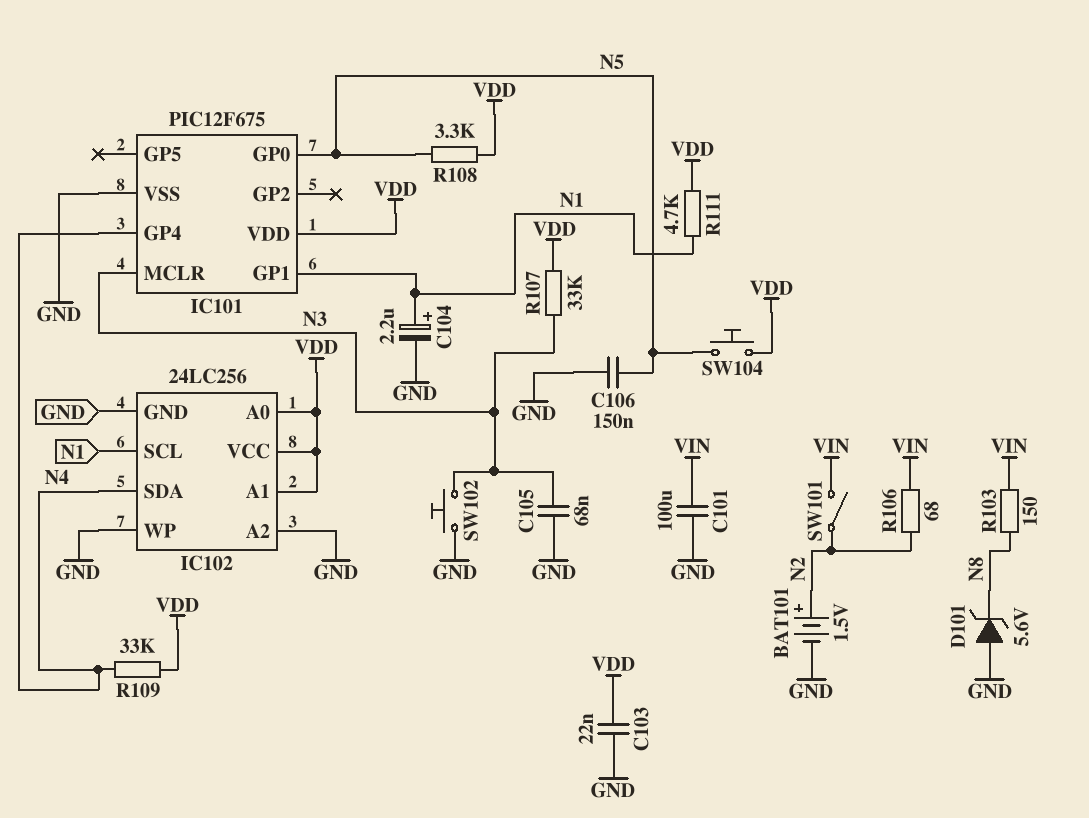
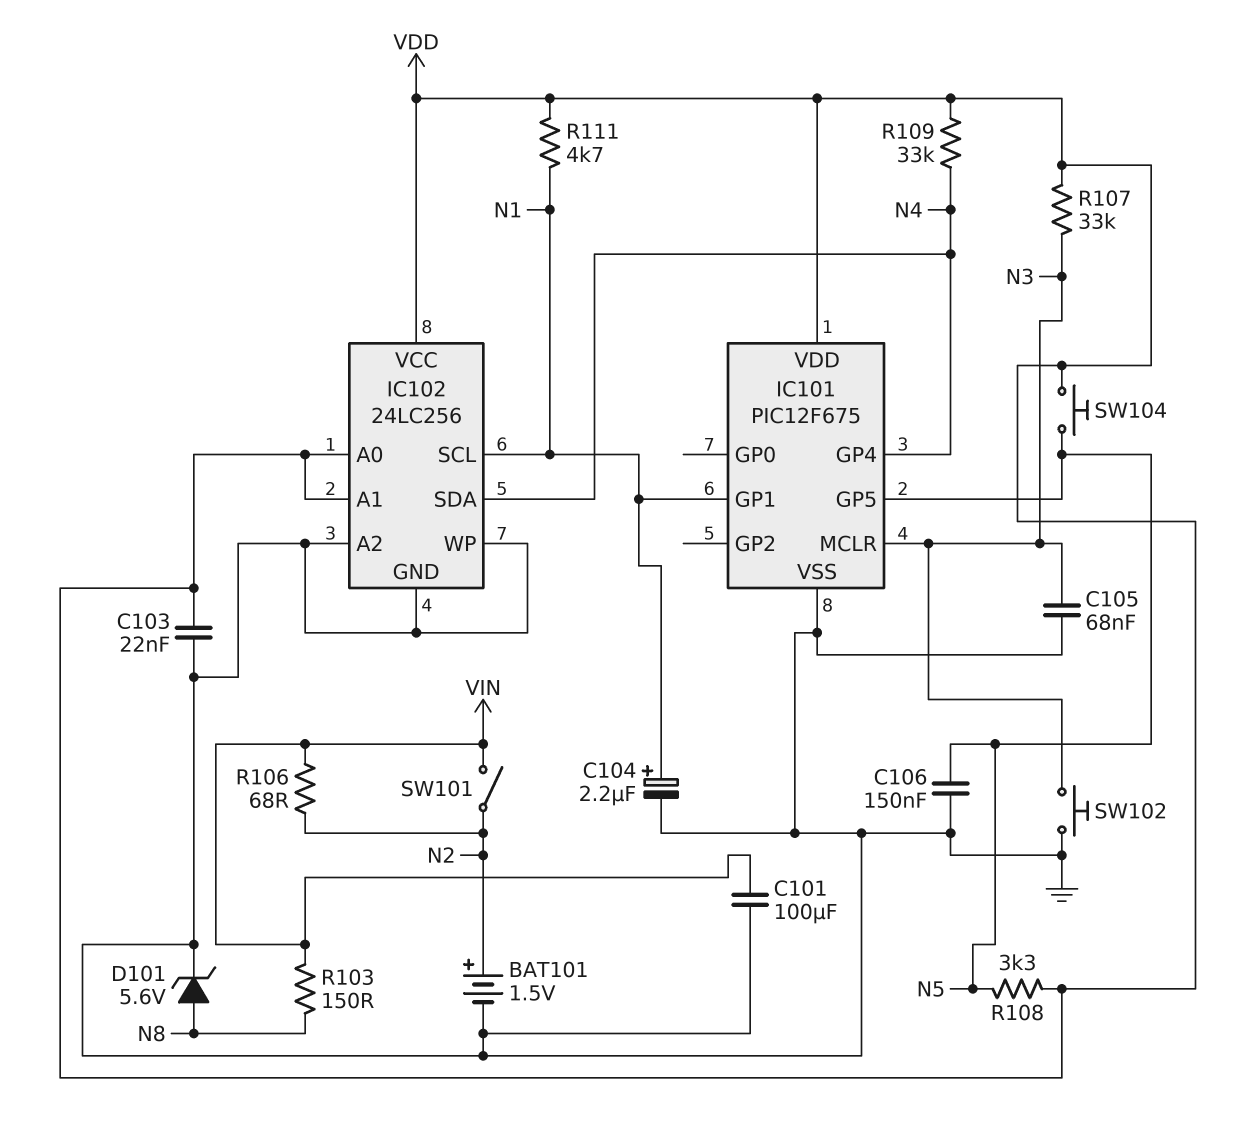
D101: zener 5.6V (A GND, K N8) -> zener 5.6V (A N8, K GND)
IC101 pin GP0: N5 -> none
IC101 pin GP5: none -> N5

